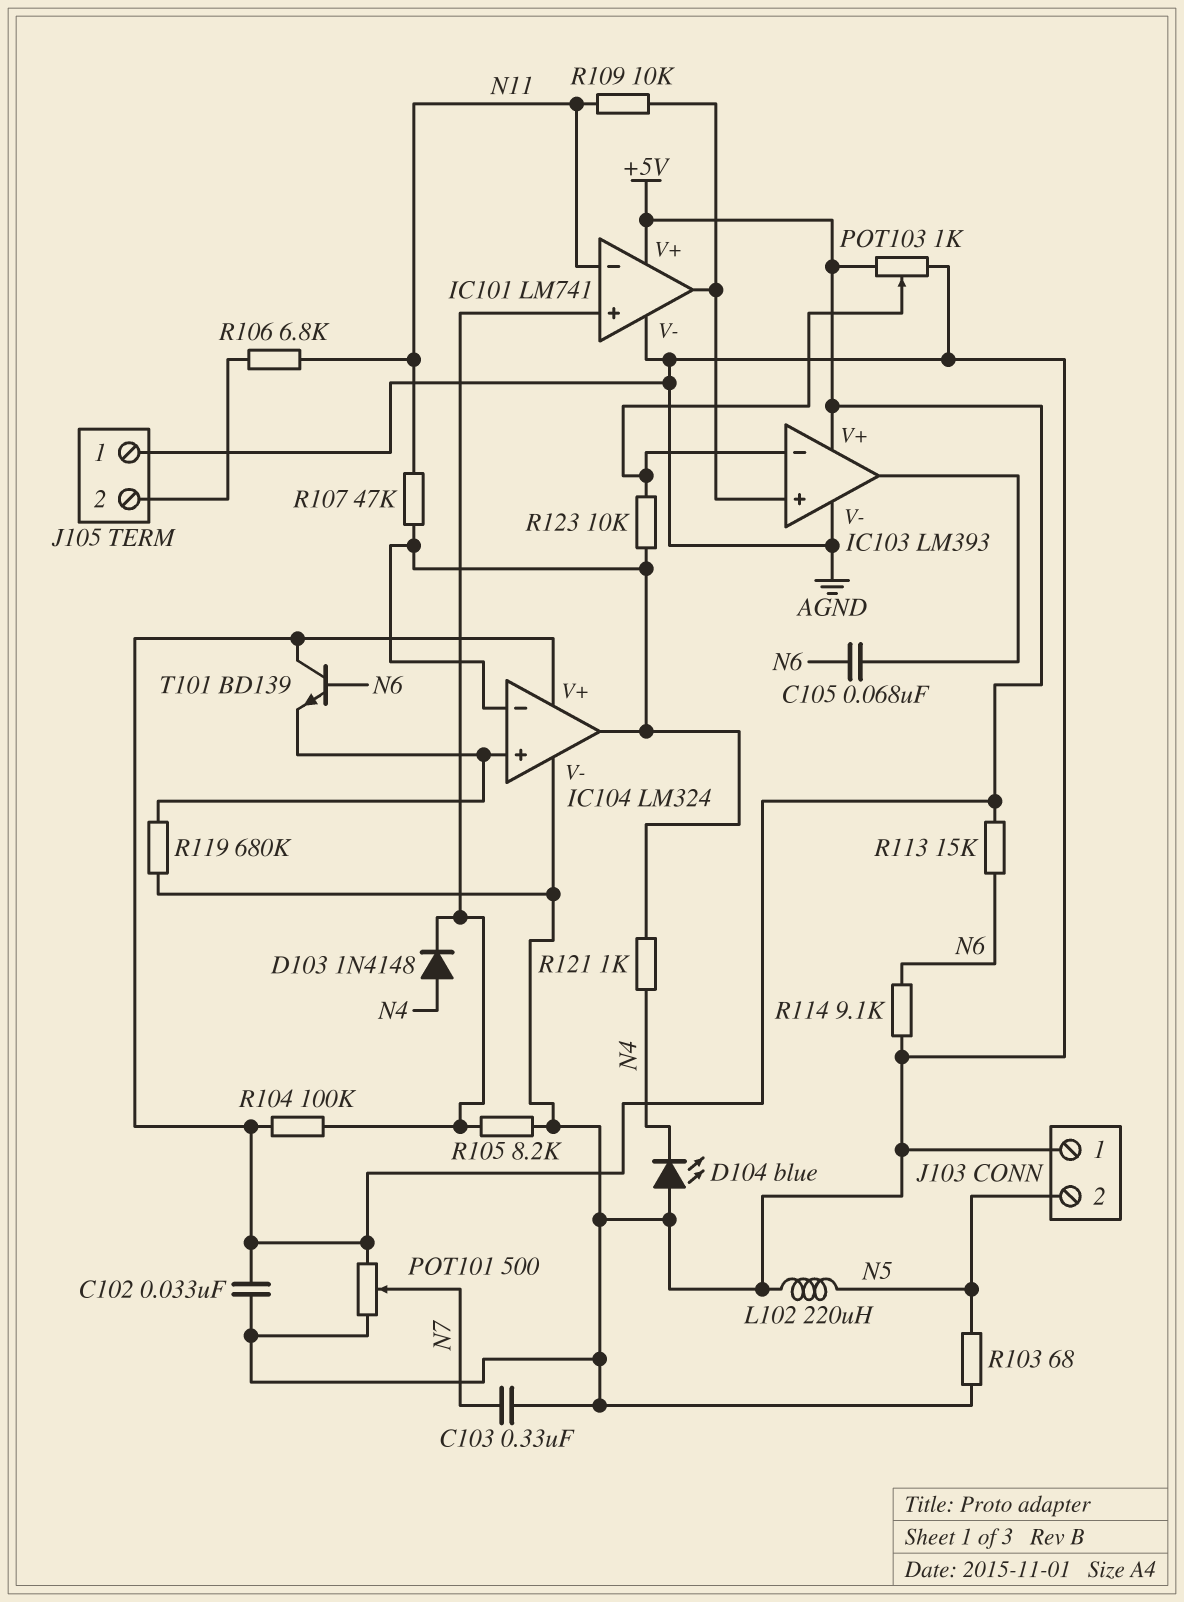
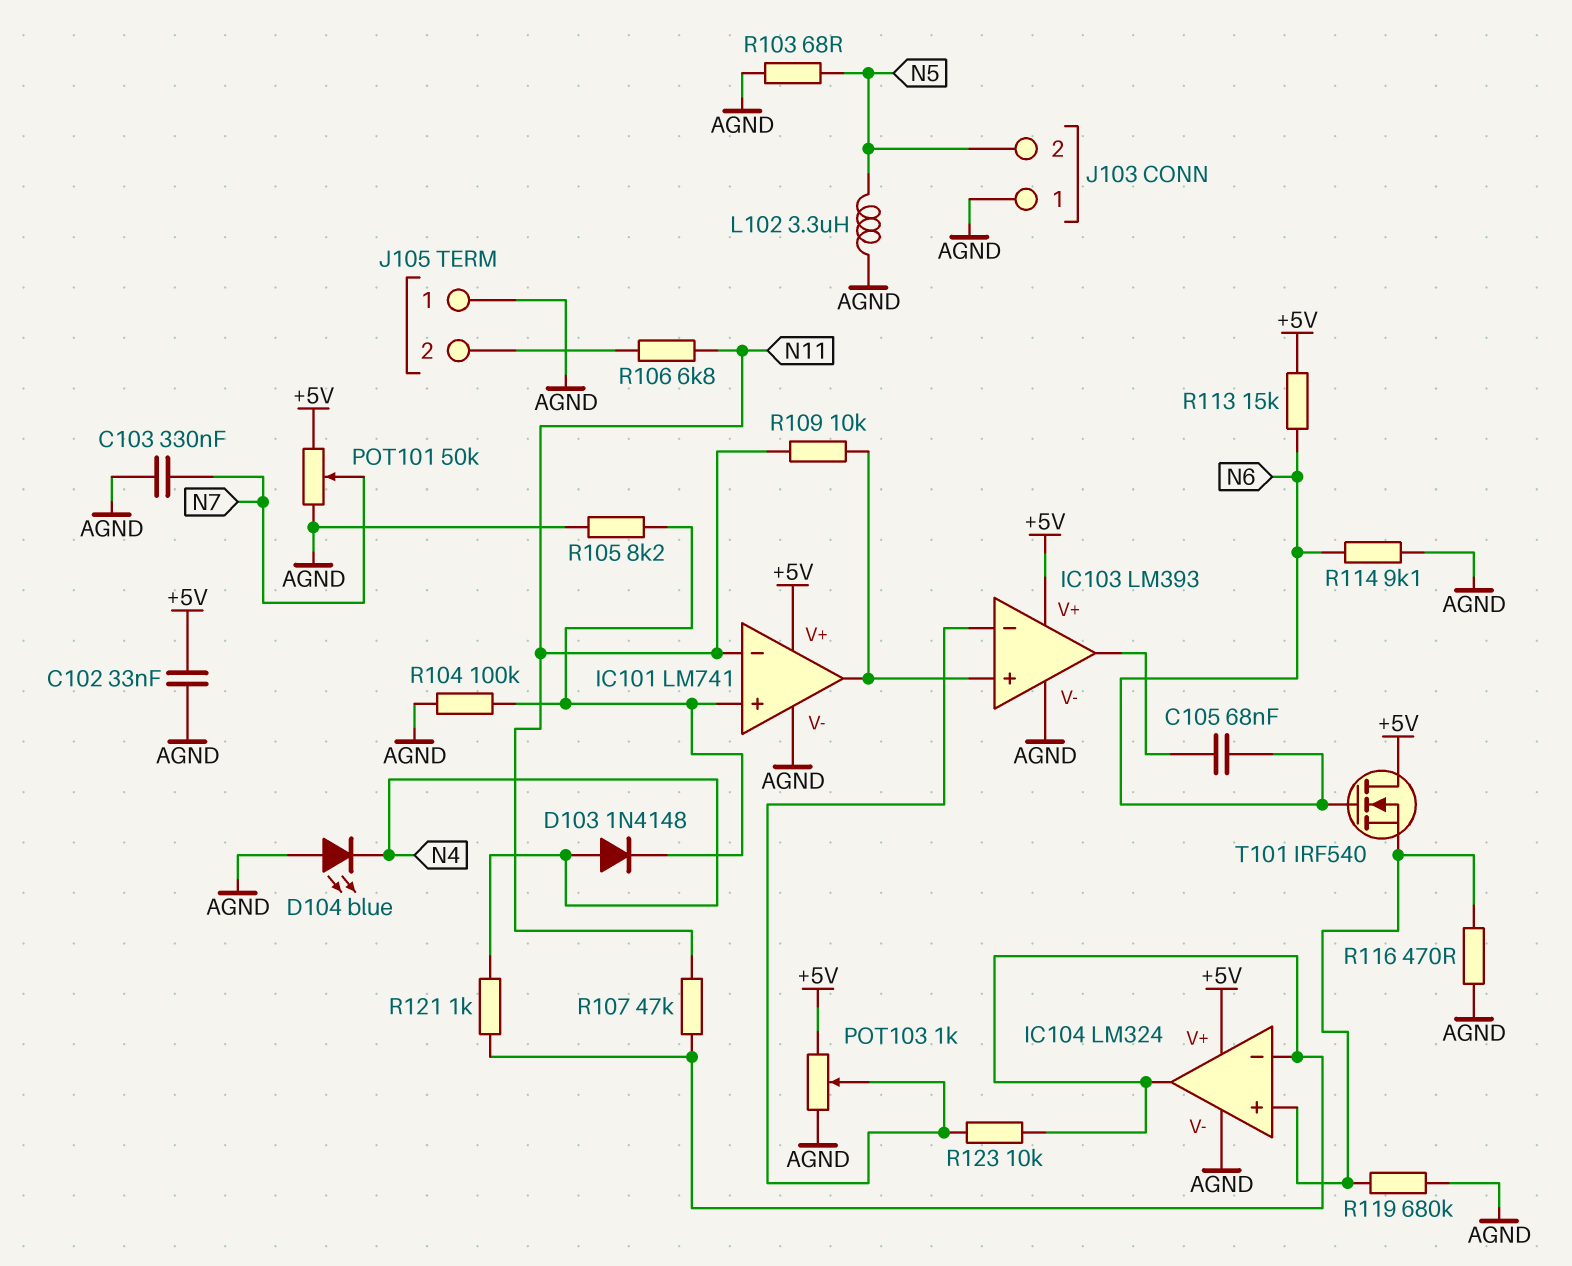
L102: 220uH (AGND, N5) -> 3.3uH (AGND, N5)
POT101: 500 (+5V, AGND, wiper N7) -> 50k (+5V, AGND, wiper N7)
R104: 100k (+5V, IC101/in+) -> 100k (AGND, IC101/in+)
R116: none -> 470 (AGND, IC104/in+)
T101: NPN BD139 (B N6, C +5V, E IC104/in+) -> NMOS IRF540 (G N6, D +5V, S IC104/in+)

